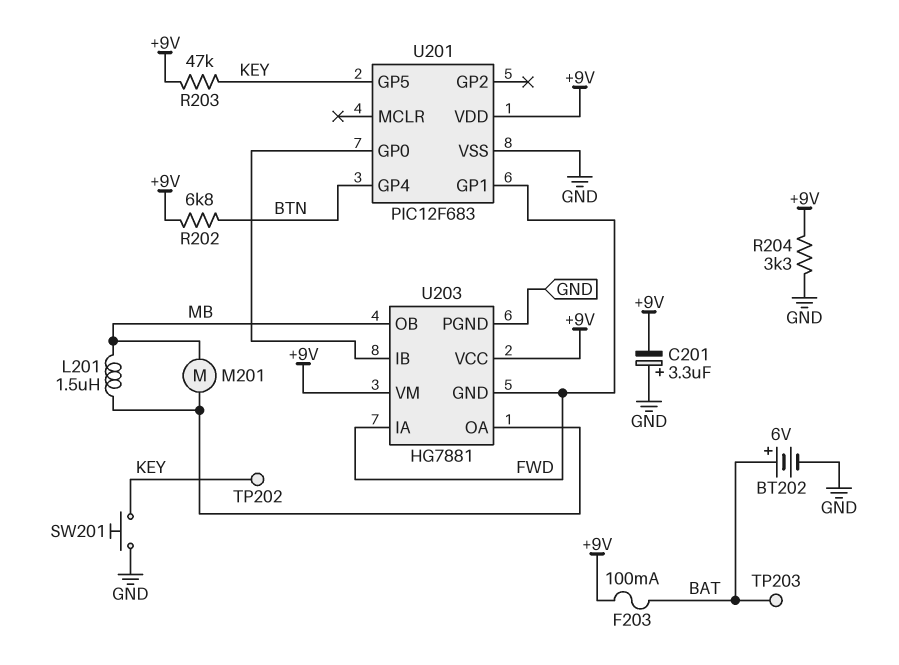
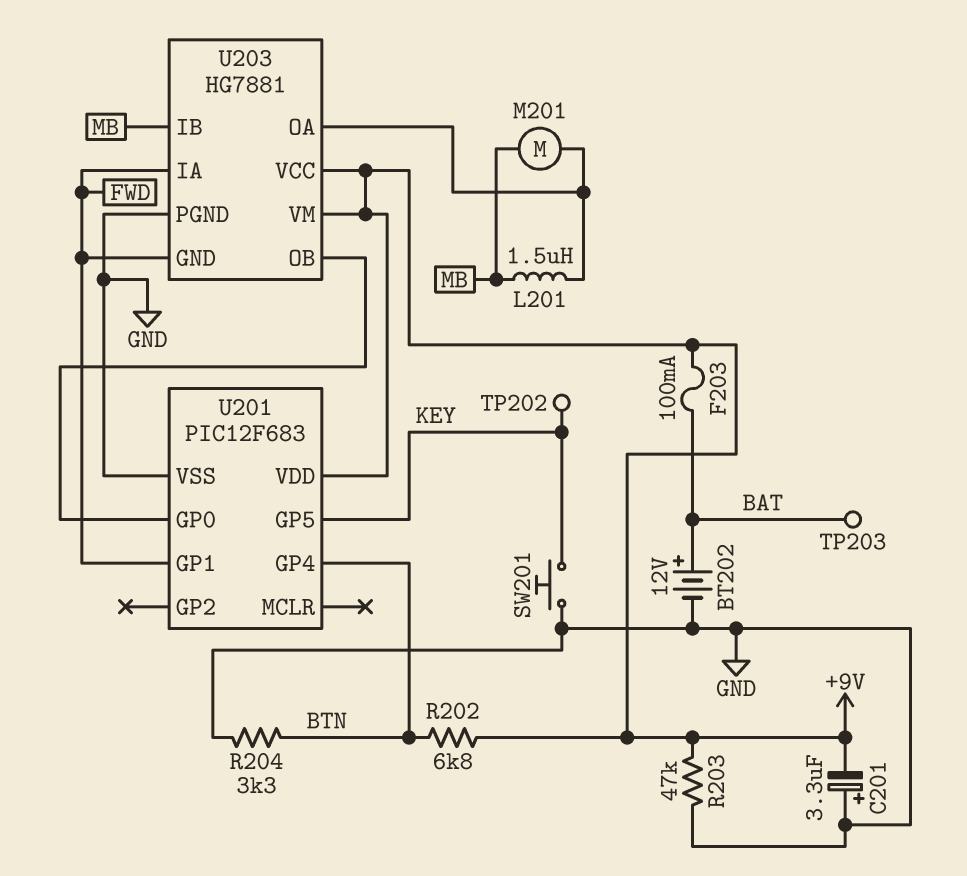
BT202: 6V (plus BAT, minus GND) -> 12V (plus BAT, minus GND)
R203: 47k (+9V, KEY) -> 47k (+9V, GND)
R204: 3.3k (+9V, GND) -> 3.3k (BTN, GND)
U203 pin IB: U201/GP0 -> MB
U203 pin OB: MB -> U201/GP0

